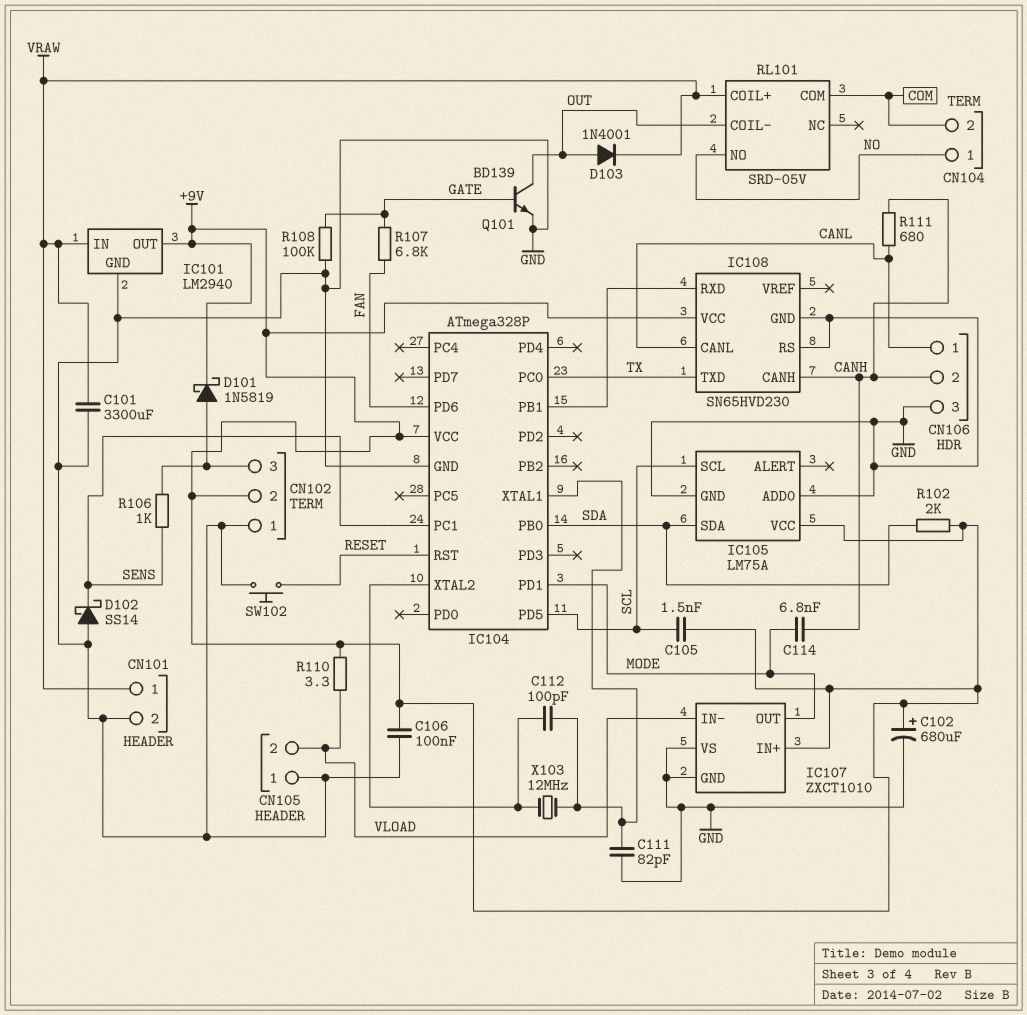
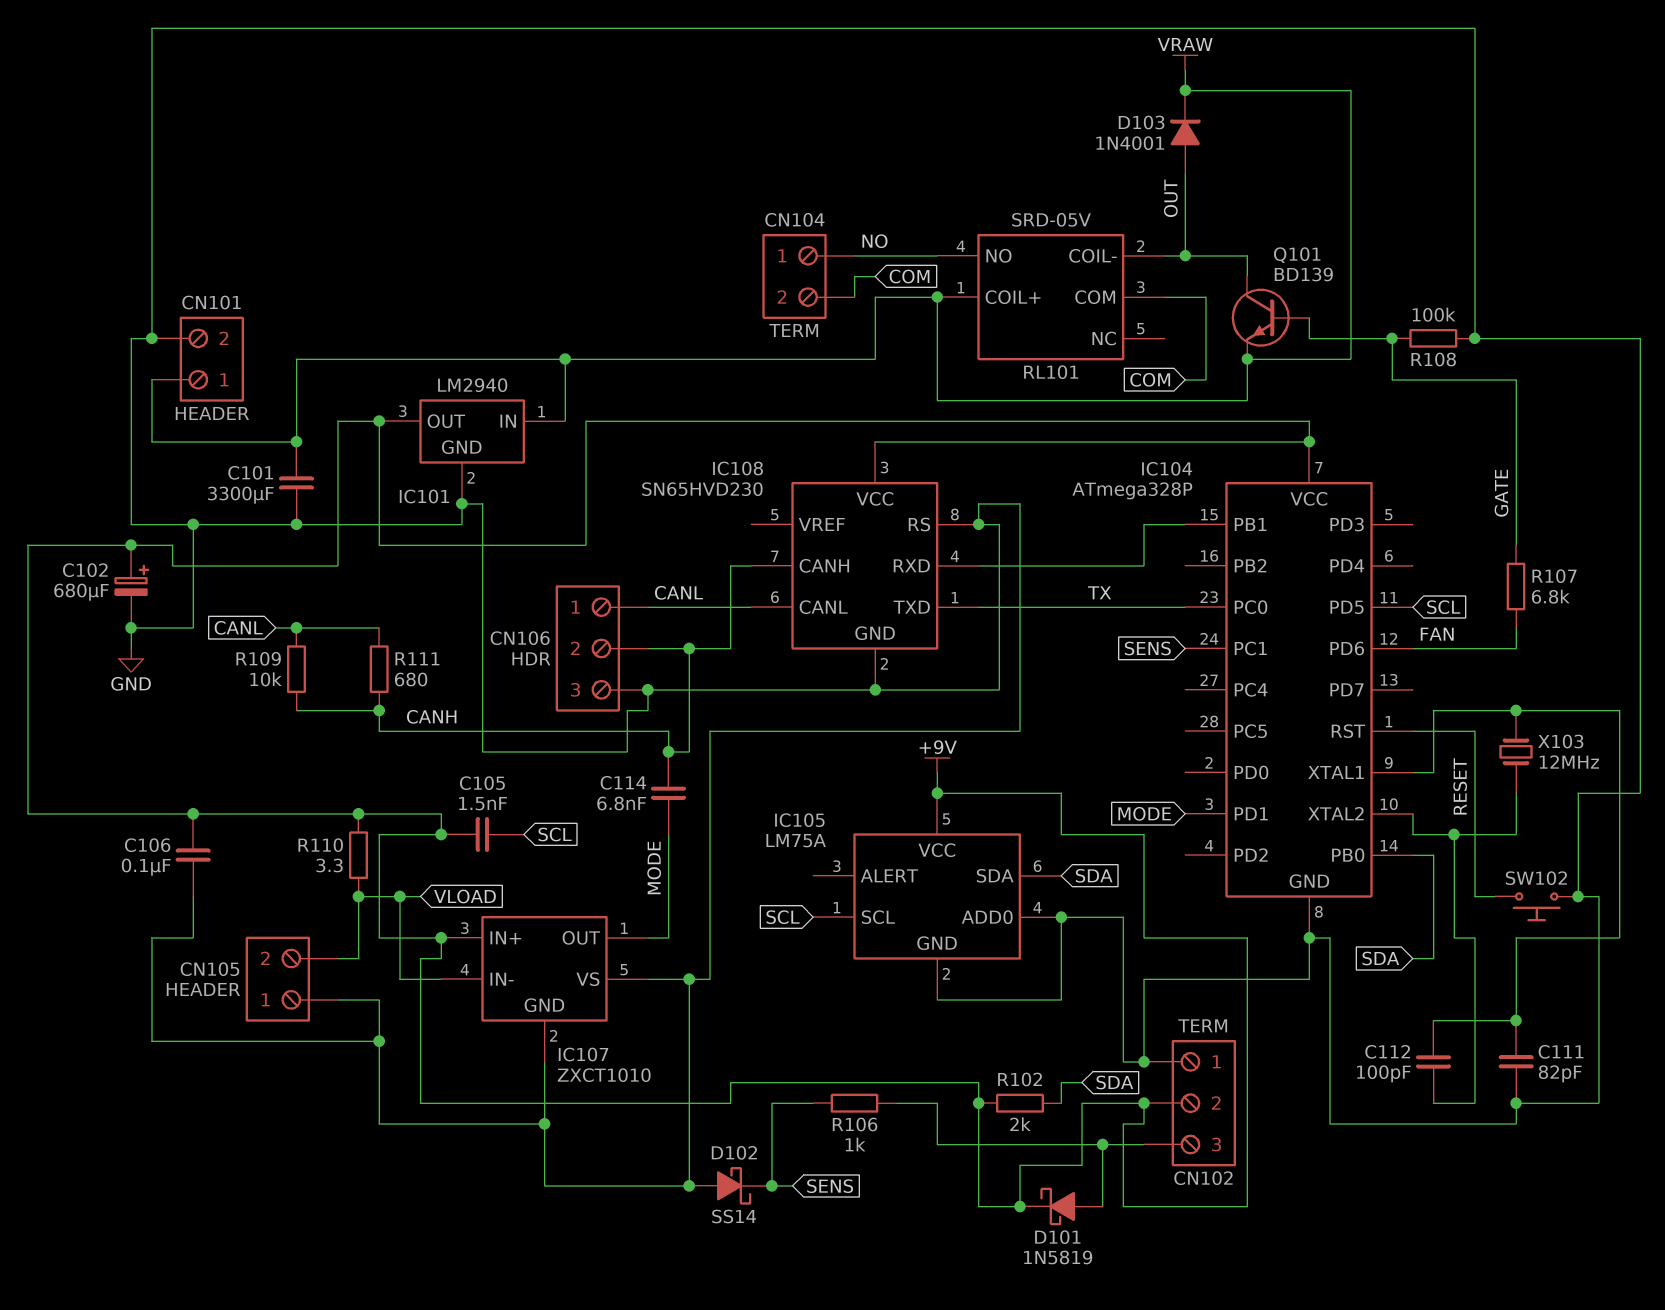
Q101: NPN BD139 (B GATE, C OUT, E GND) -> NPN BD139 (B GATE, C OUT, E VRAW)
R109: none -> 10k (CANH, CANL)

